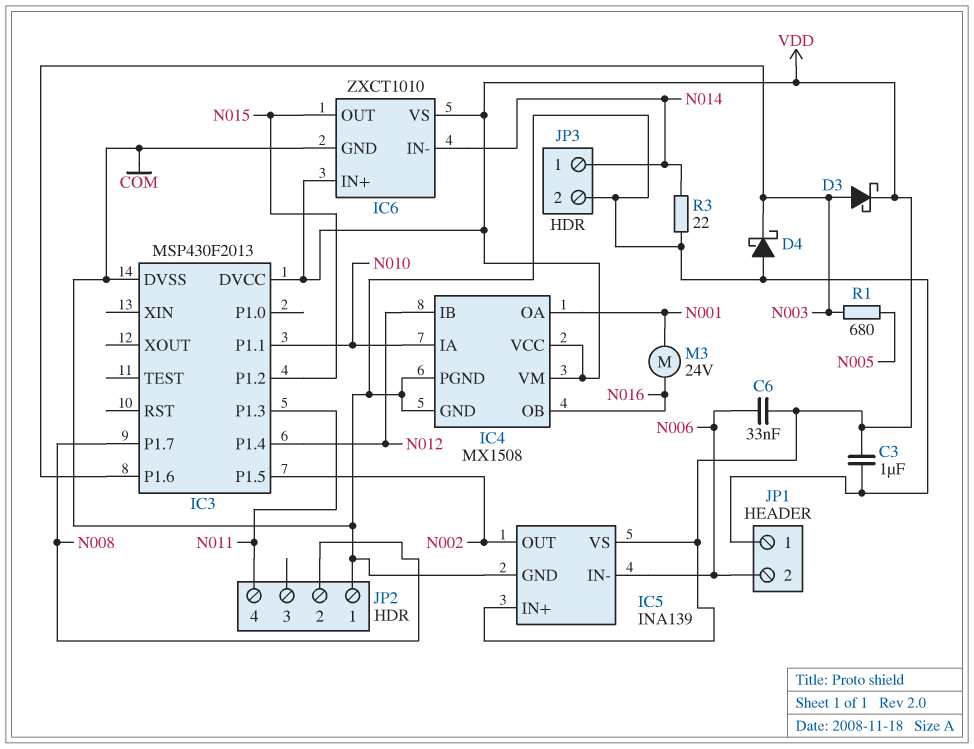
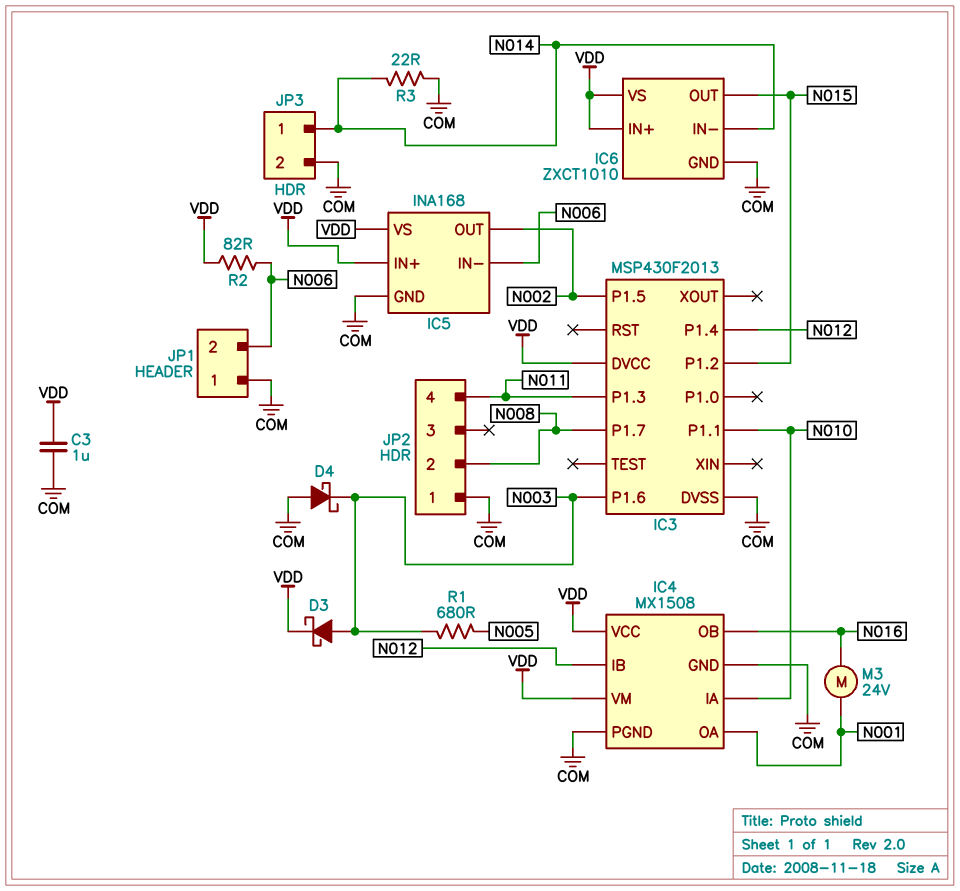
C6: 33nF (N006, VDD) -> none
IC5: INA139 -> INA168
R2: none -> 82 (N006, VDD)

